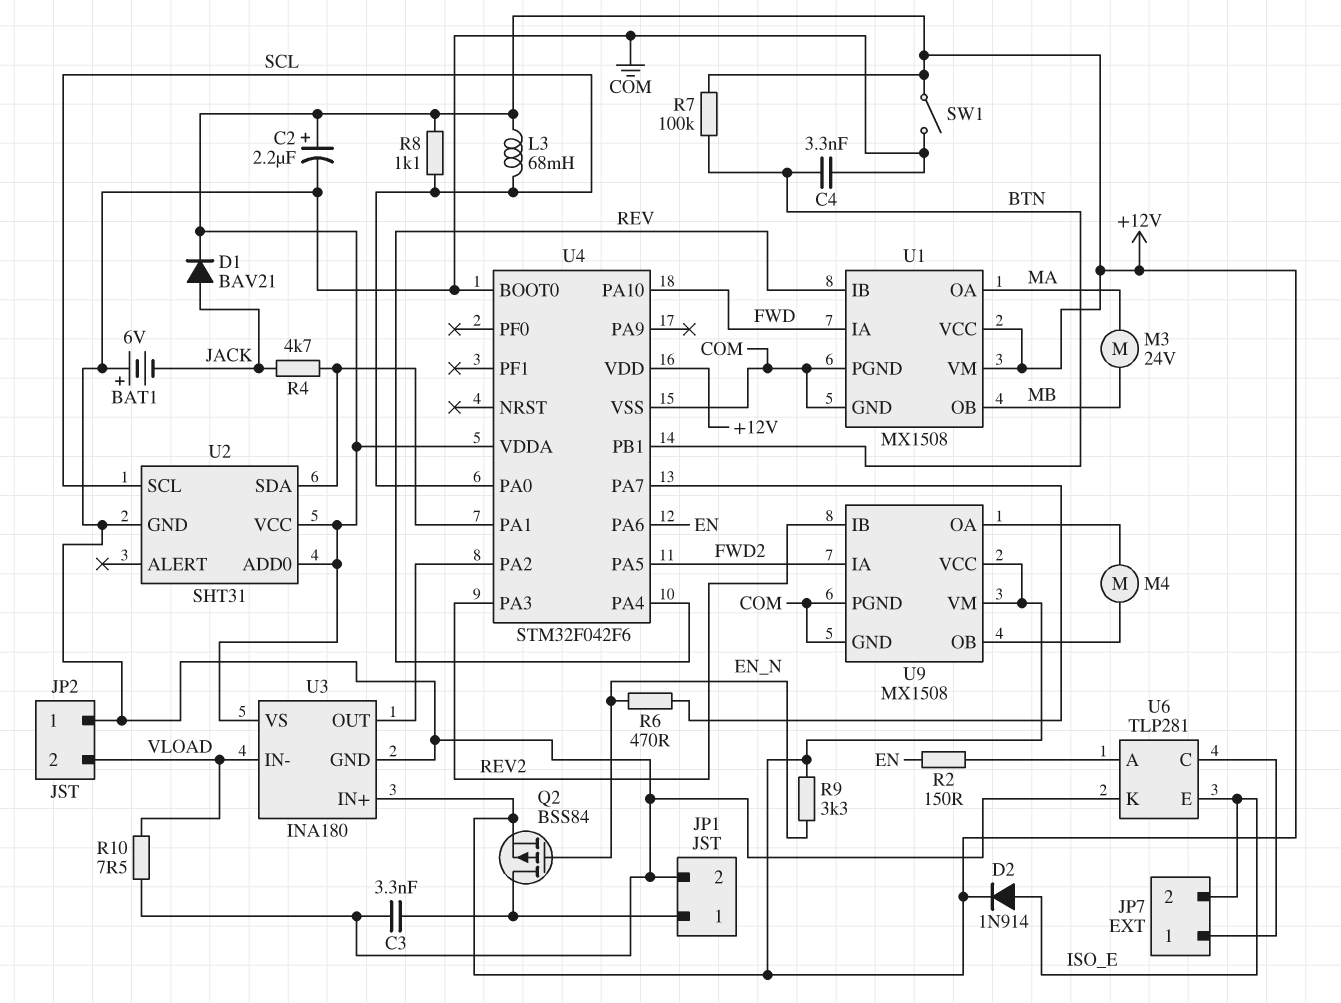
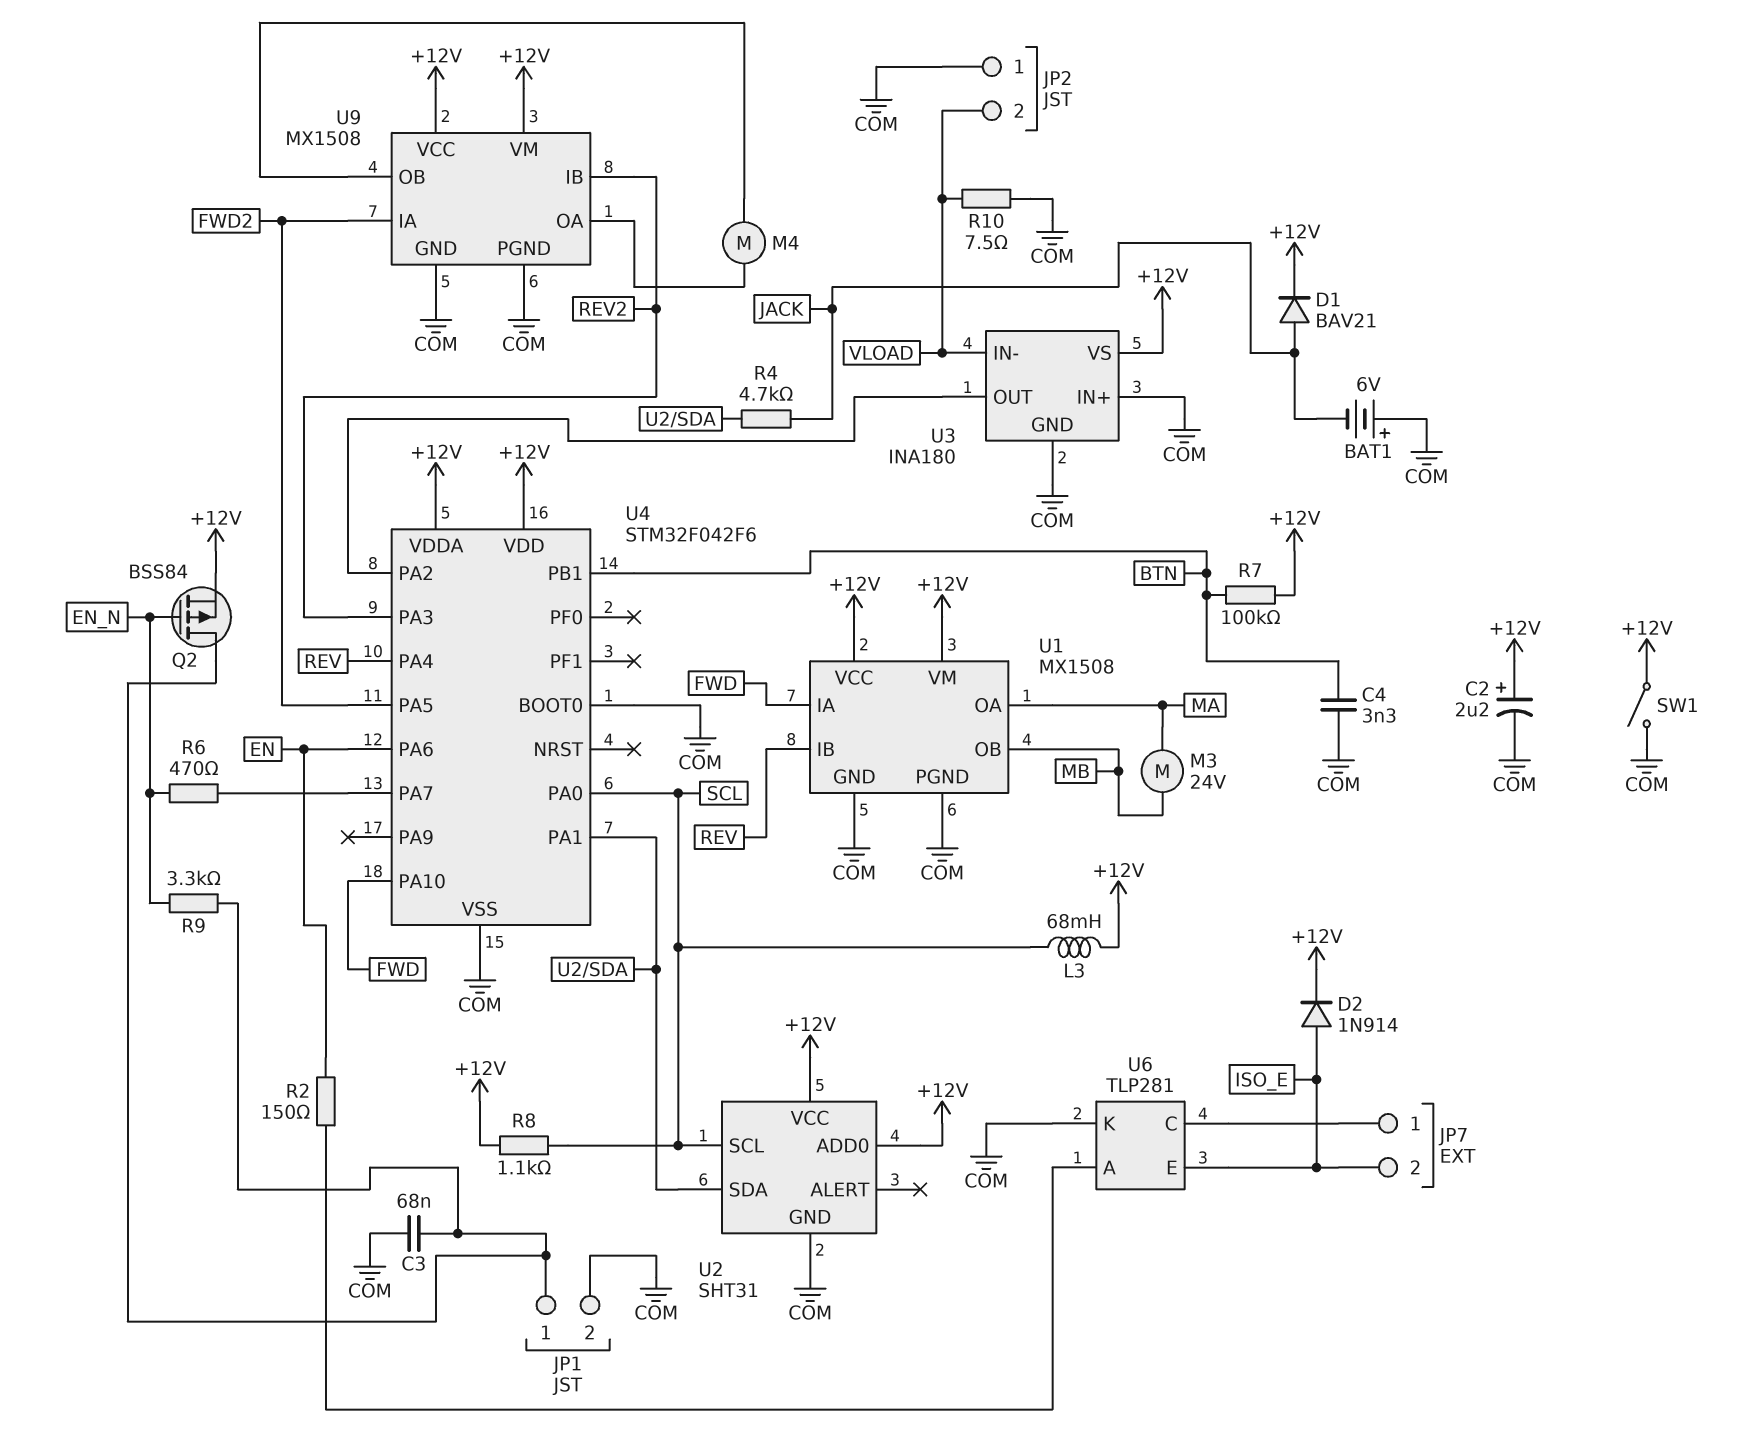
C3: 3.3nF (COM, JP1/1) -> 68nF (COM, JP1/1)
R9: 3.3k (+12V, EN_N) -> 3.3k (EN_N, JP1/1)
U3 pin IN+: +12V -> COM

